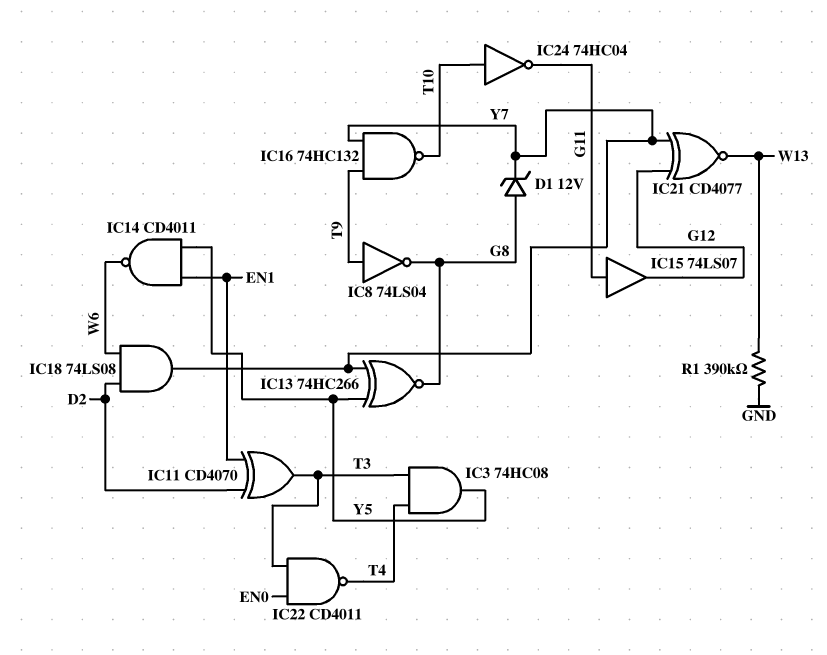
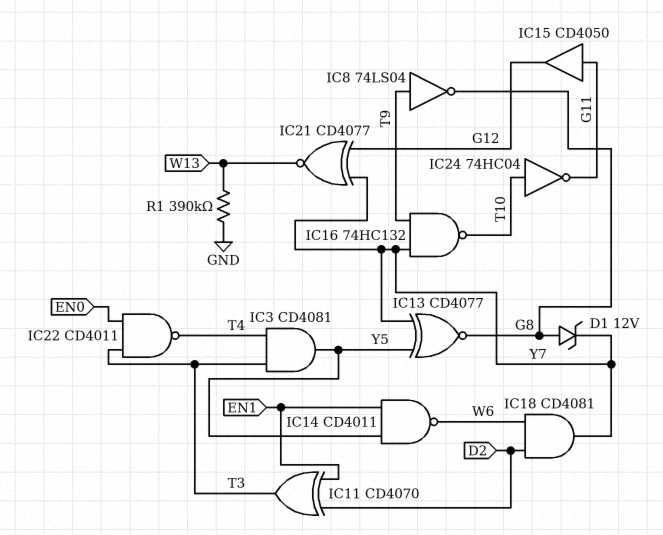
IC3: AND 74HC08 (in T3, in T4, out Y5) -> AND CD4081 (in T3, in T4, out Y5)
IC13: XNOR 74HC266 (in Y5, in Y7, out G8) -> XNOR CD4077 (in Y5, in Y7, out G8)
IC15: buffer 74LS07 (in G11, out G12) -> buffer CD4050 (in G11, out G12)
IC18: AND 74LS08 (in D2, in W6, out Y7) -> AND CD4081 (in D2, in W6, out Y7)

